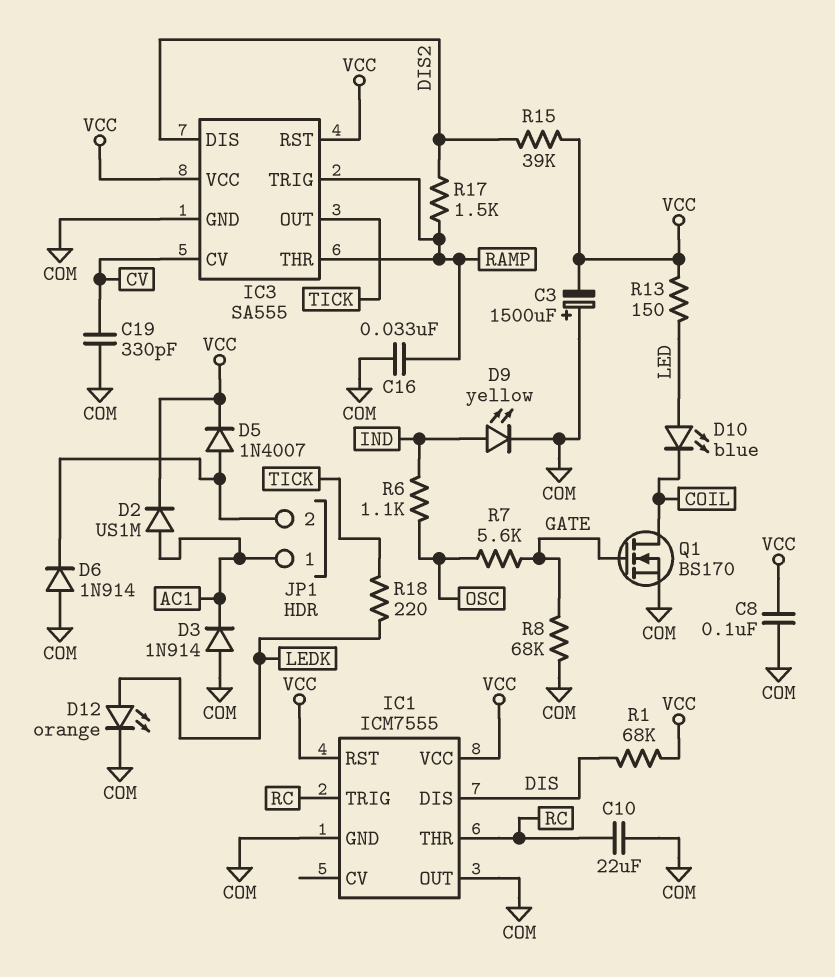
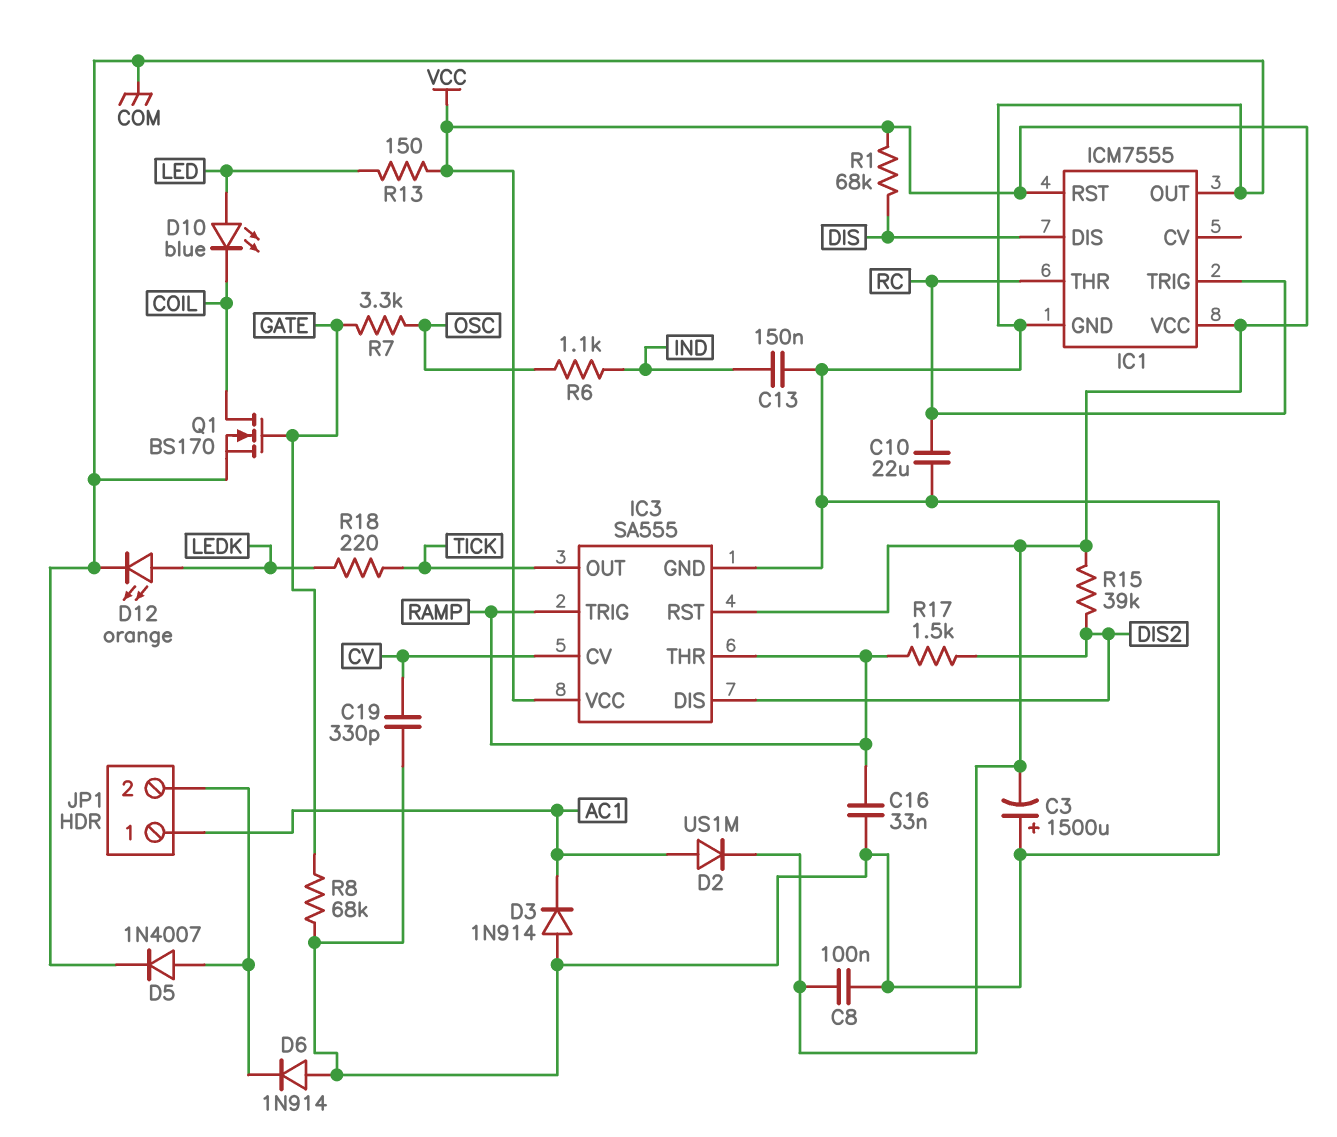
C13: none -> 150nF (COM, IND)
D5: diode 1N4007 (A JP1/2, K VCC) -> diode 1N4007 (A JP1/2, K COM)
D9: LED yellow (A IND, K COM) -> none
R7: 5.6k (GATE, OSC) -> 3.3k (GATE, OSC)

